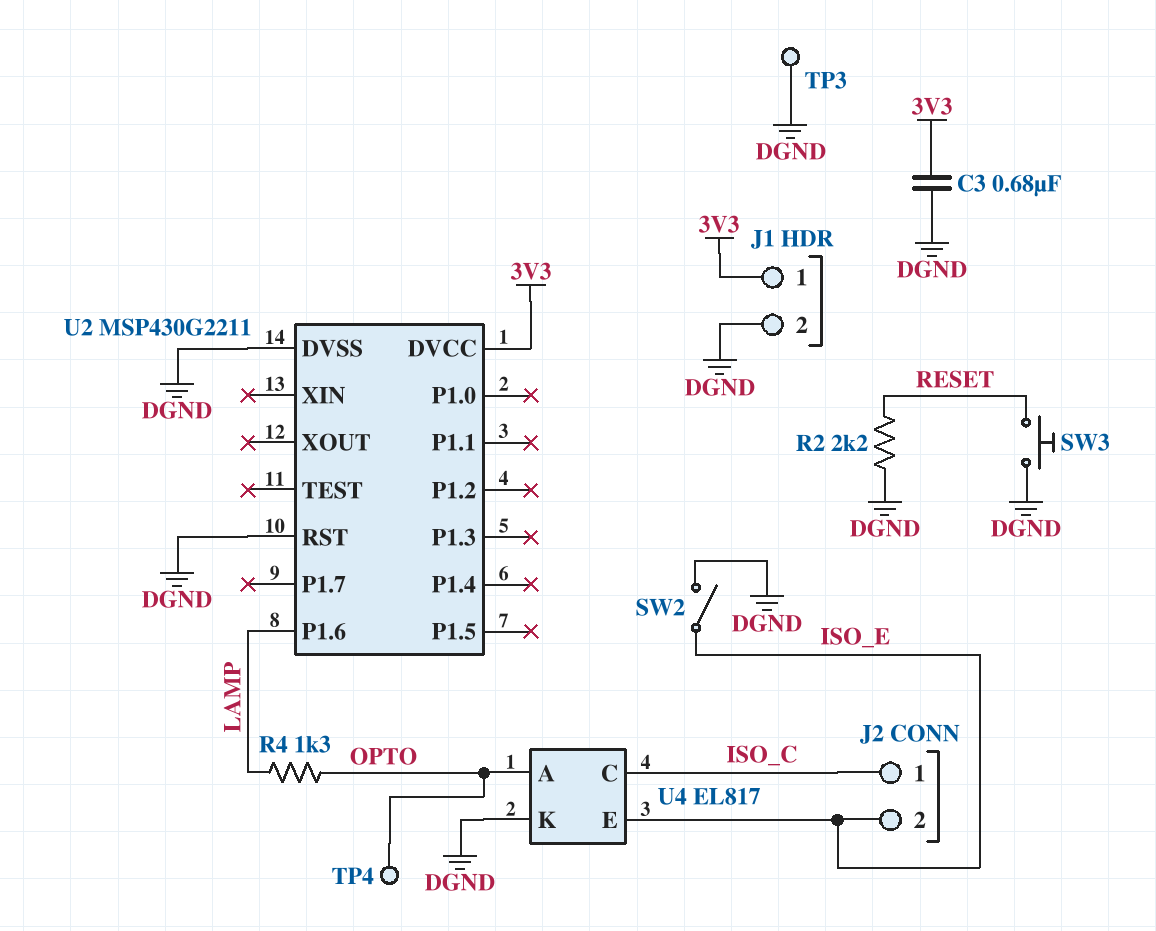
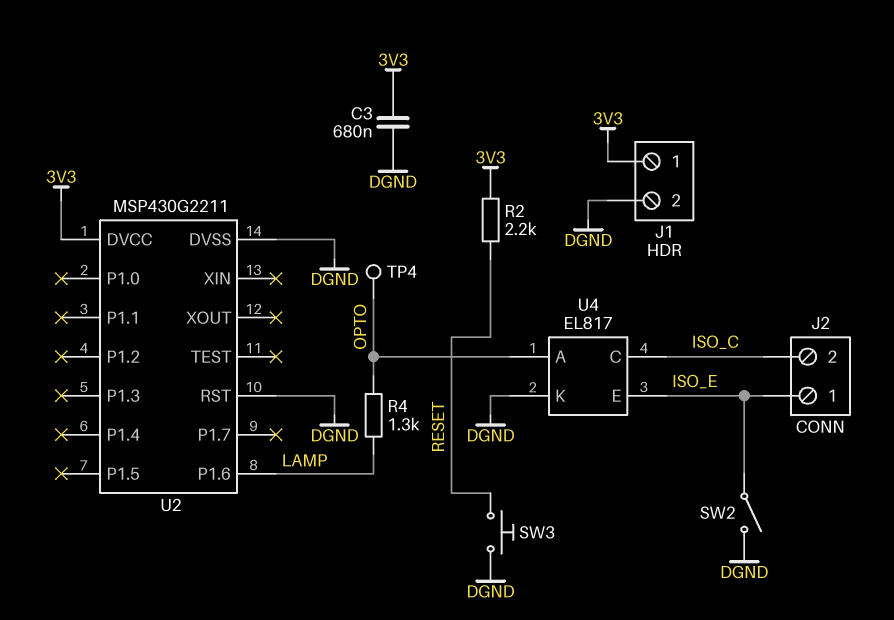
J2 pin 1: ISO_C -> ISO_E
J2 pin 2: ISO_E -> ISO_C
R2: 2.2k (DGND, RESET) -> 2.2k (3V3, RESET)
TP3: test point (DGND) -> none

